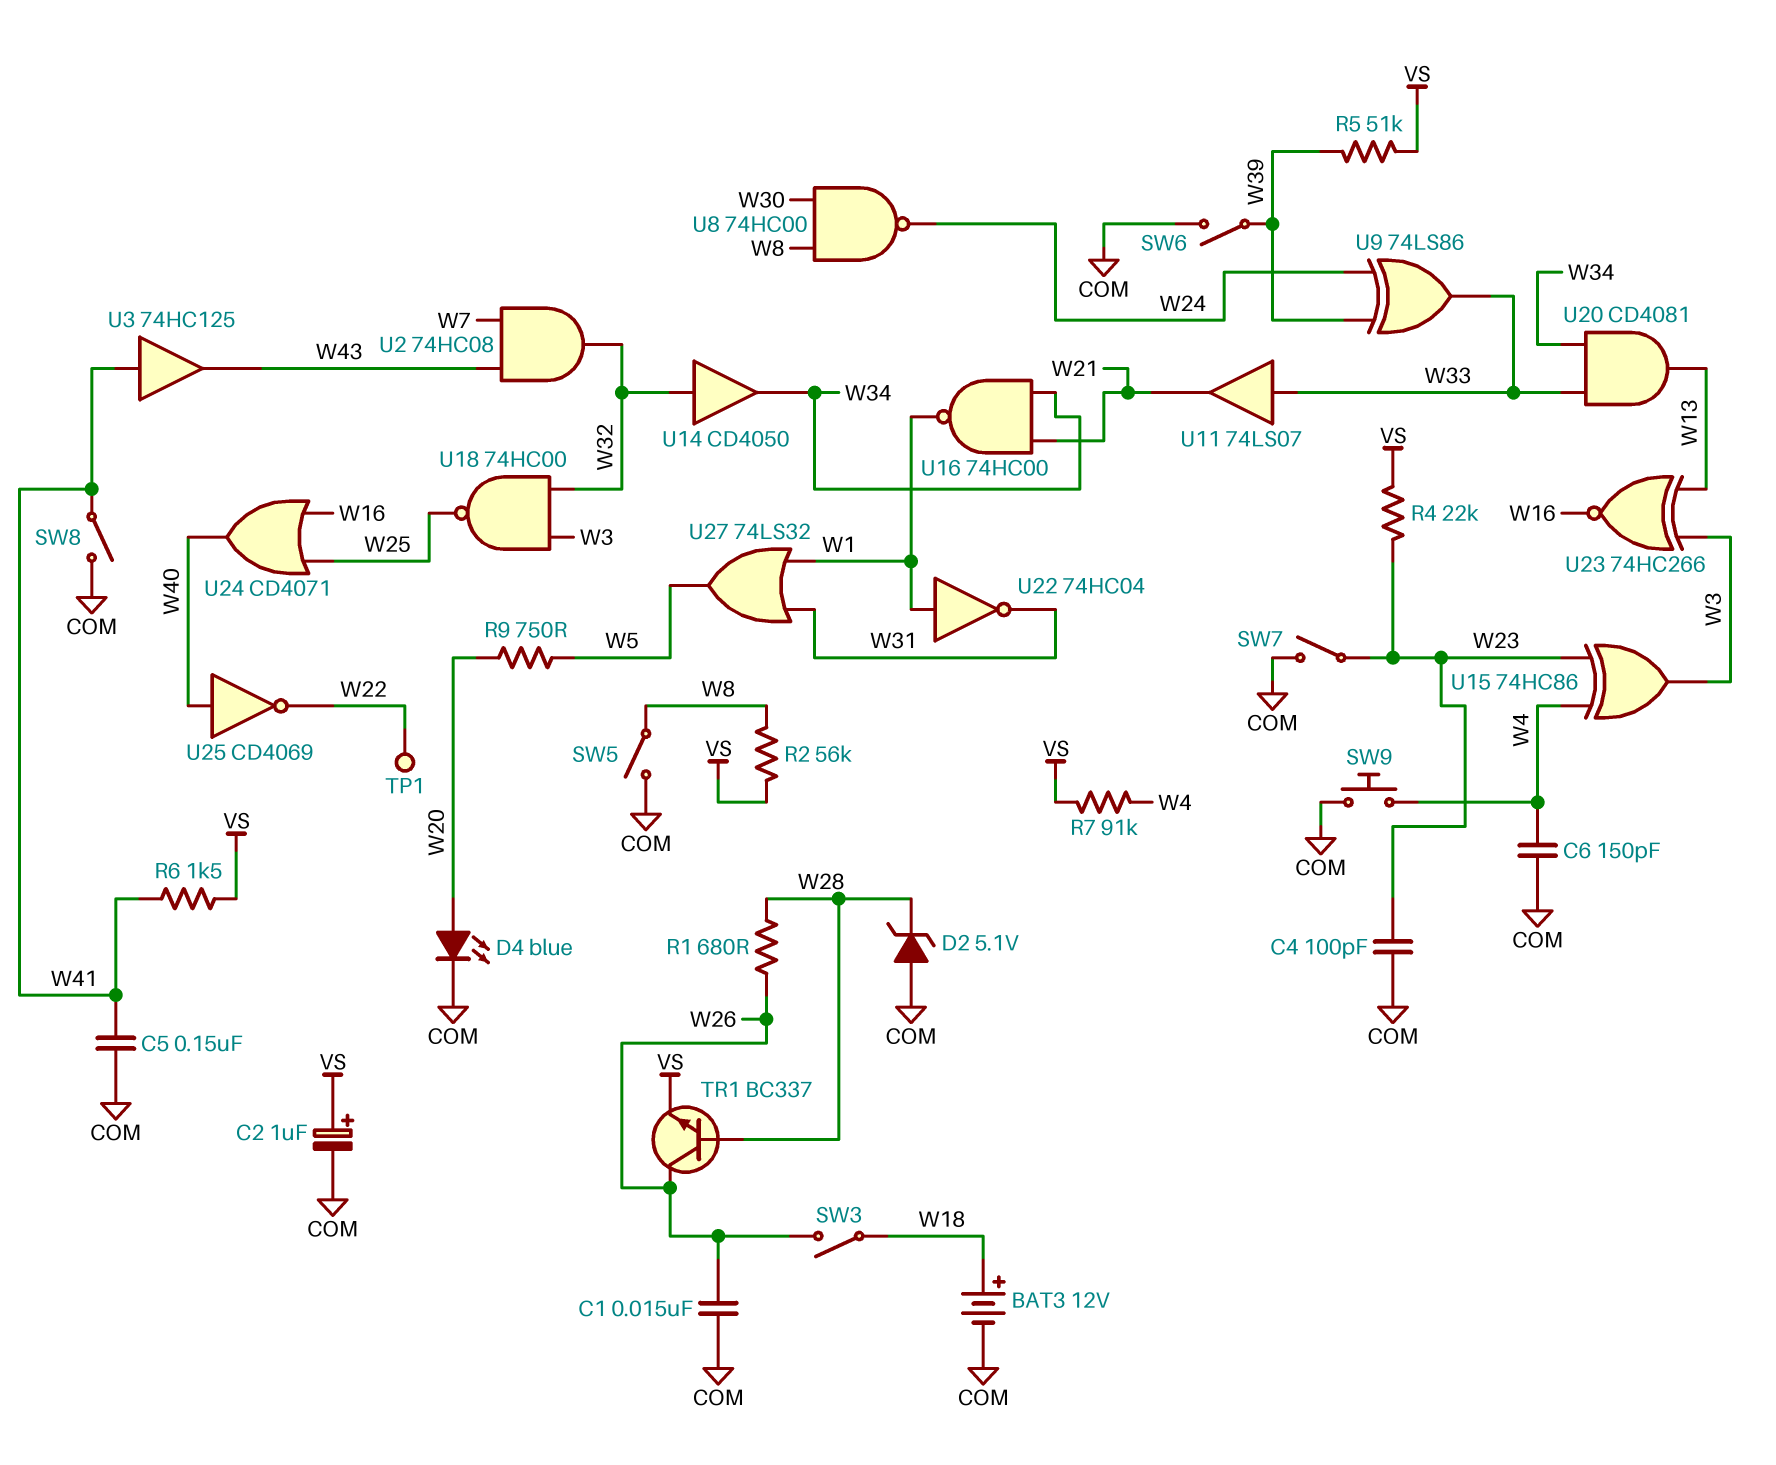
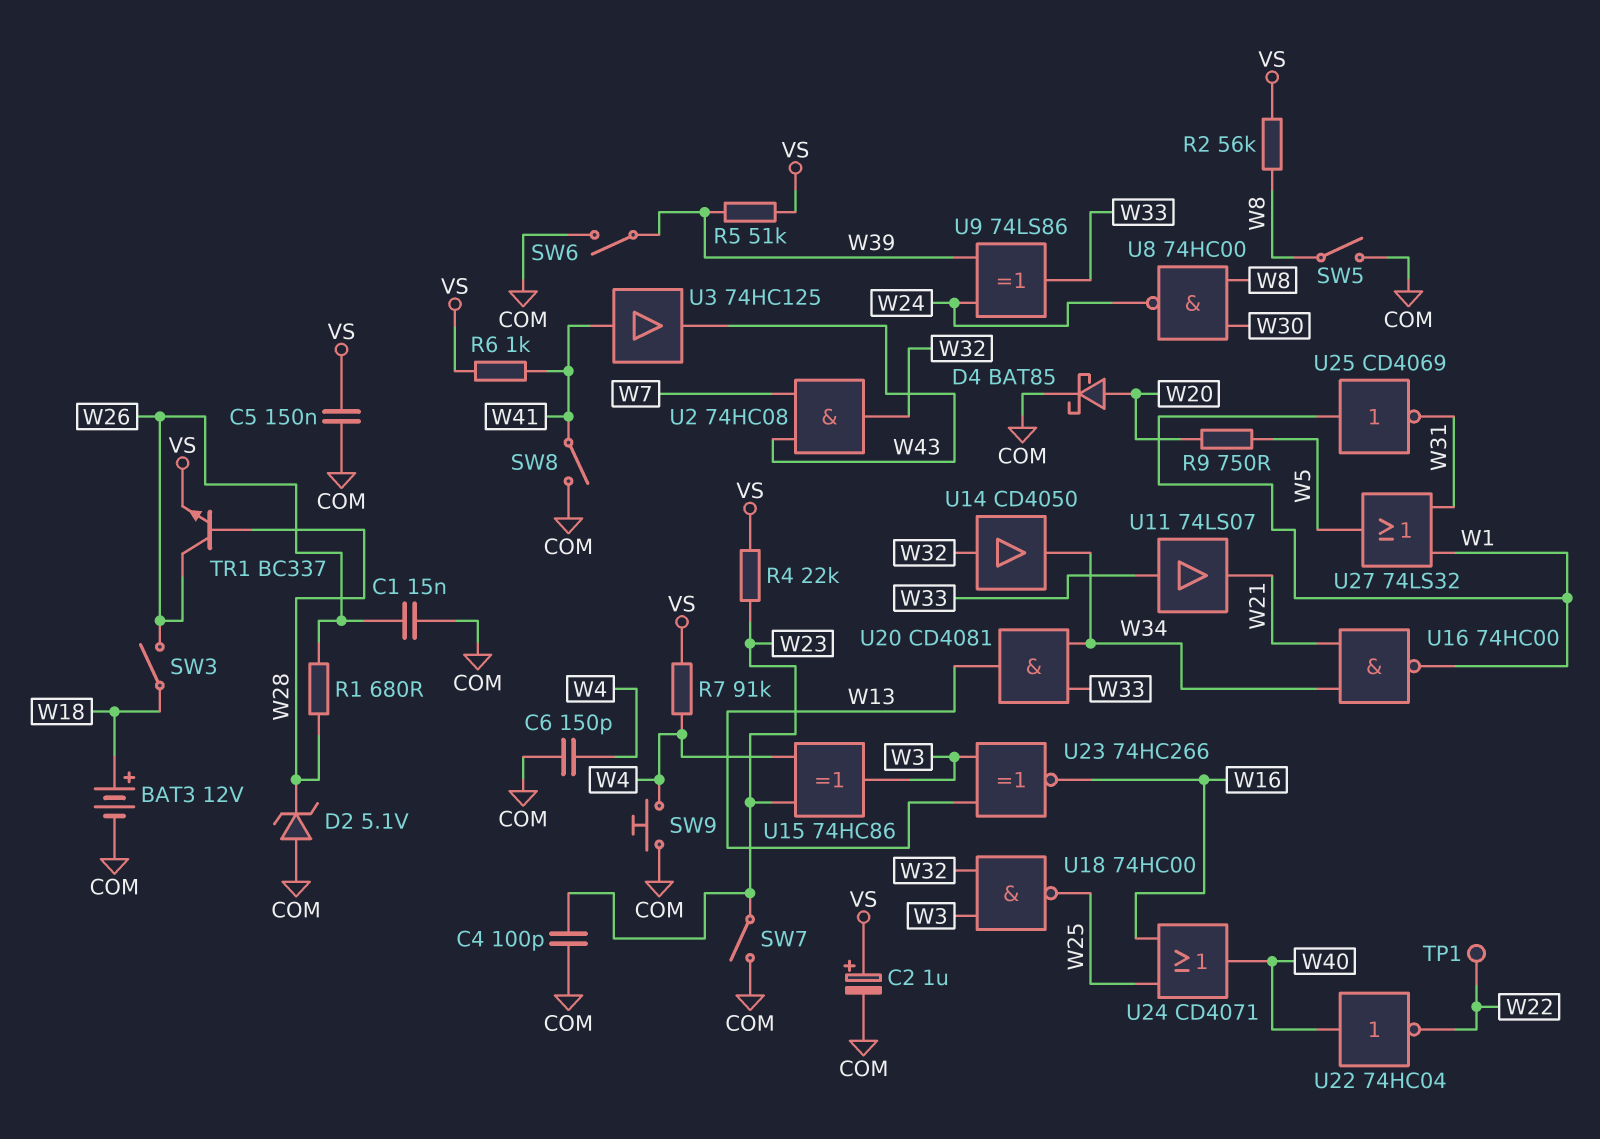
C5: 150nF (COM, W41) -> 150nF (COM, VS)
D4: LED blue (A W20, K COM) -> schottky BAT85 (A W20, K COM)
R6: 1.5k (VS, W41) -> 1k (VS, W41)
U22: NOT 74HC04 (in W1, out W31) -> NOT 74HC04 (in W40, out W22)
U25: NOT CD4069 (in W40, out W22) -> NOT CD4069 (in W1, out W31)

